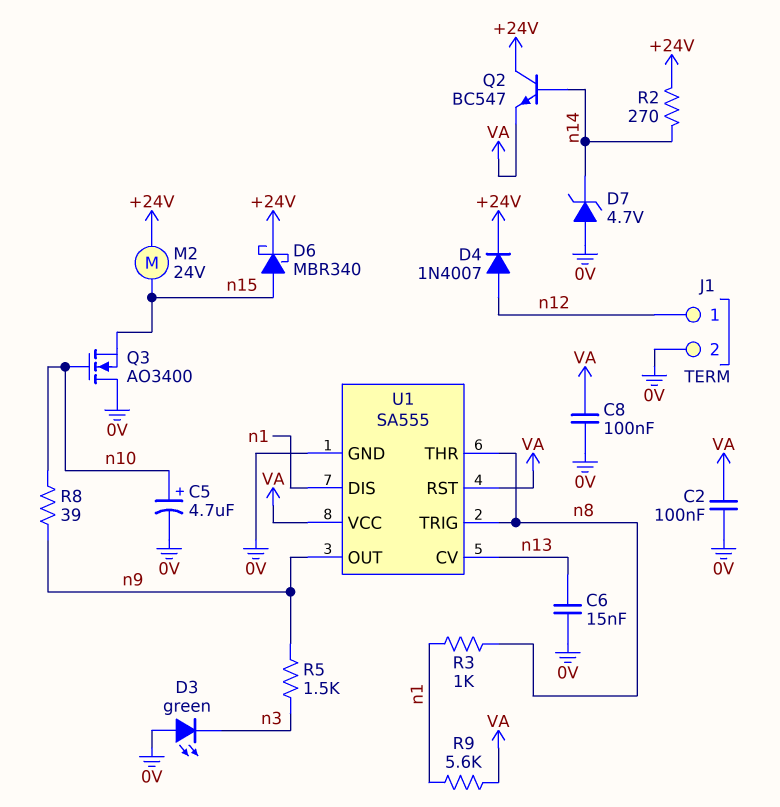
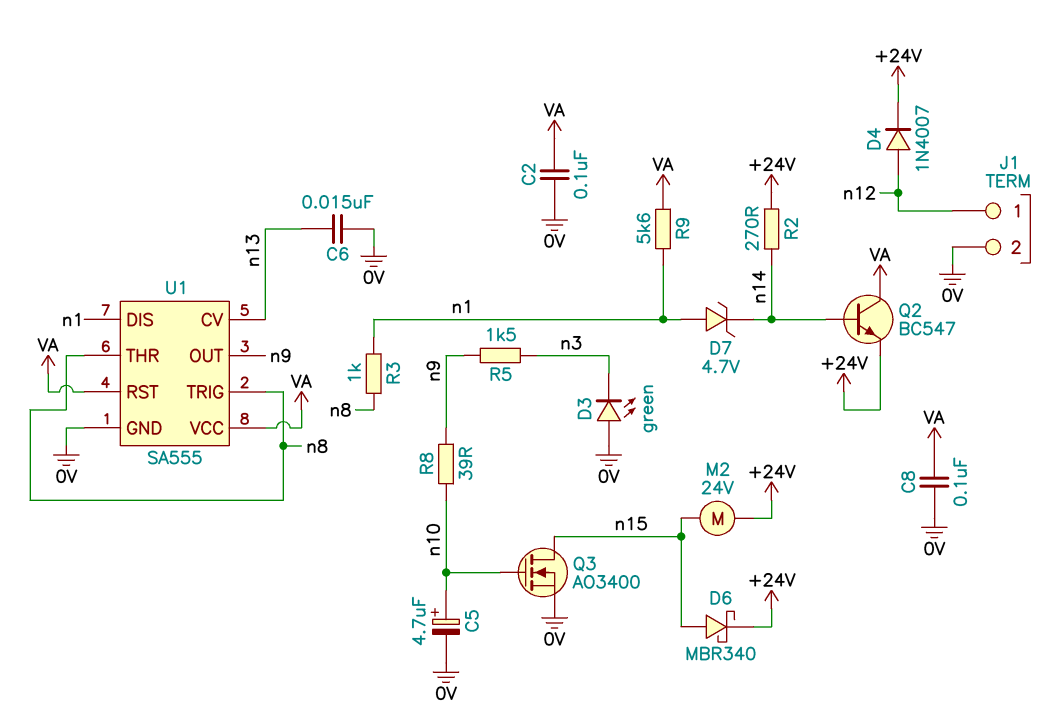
D7: zener 4.7V (A 0V, K n14) -> zener 4.7V (A n1, K n14)
Q2: NPN BC547 (B n14, C +24V, E VA) -> NPN BC547 (B n14, C VA, E +24V)
Q3: NMOS AO3400 (G n10, D 0V, S n15) -> NMOS AO3400 (G n10, D n15, S 0V)

